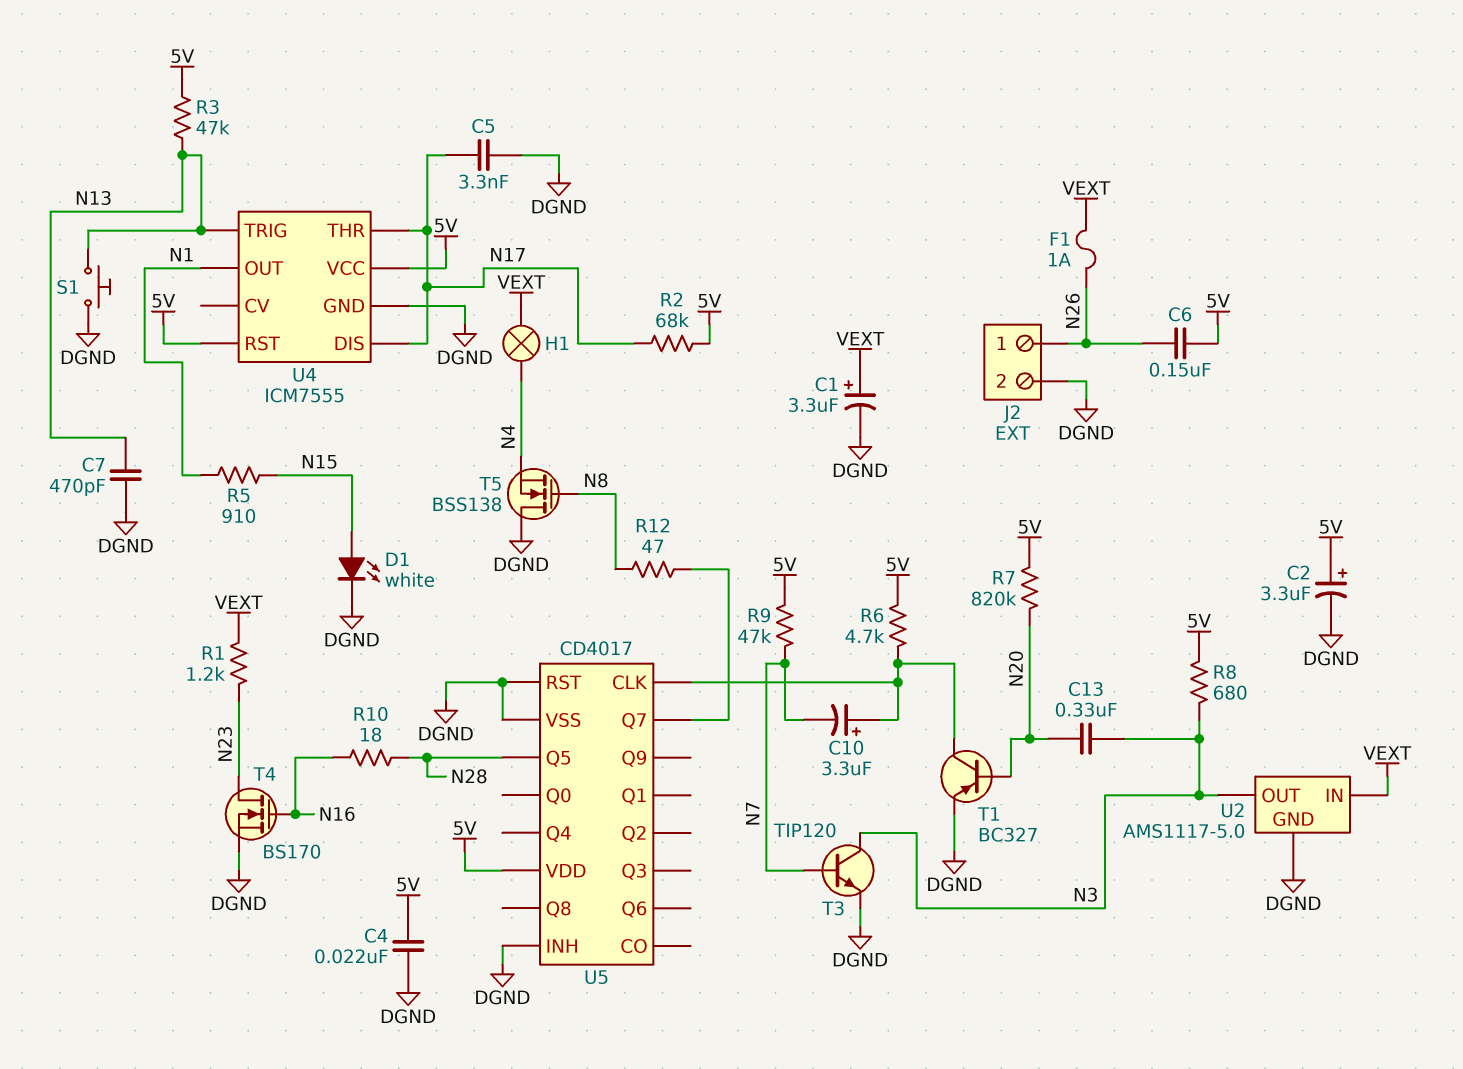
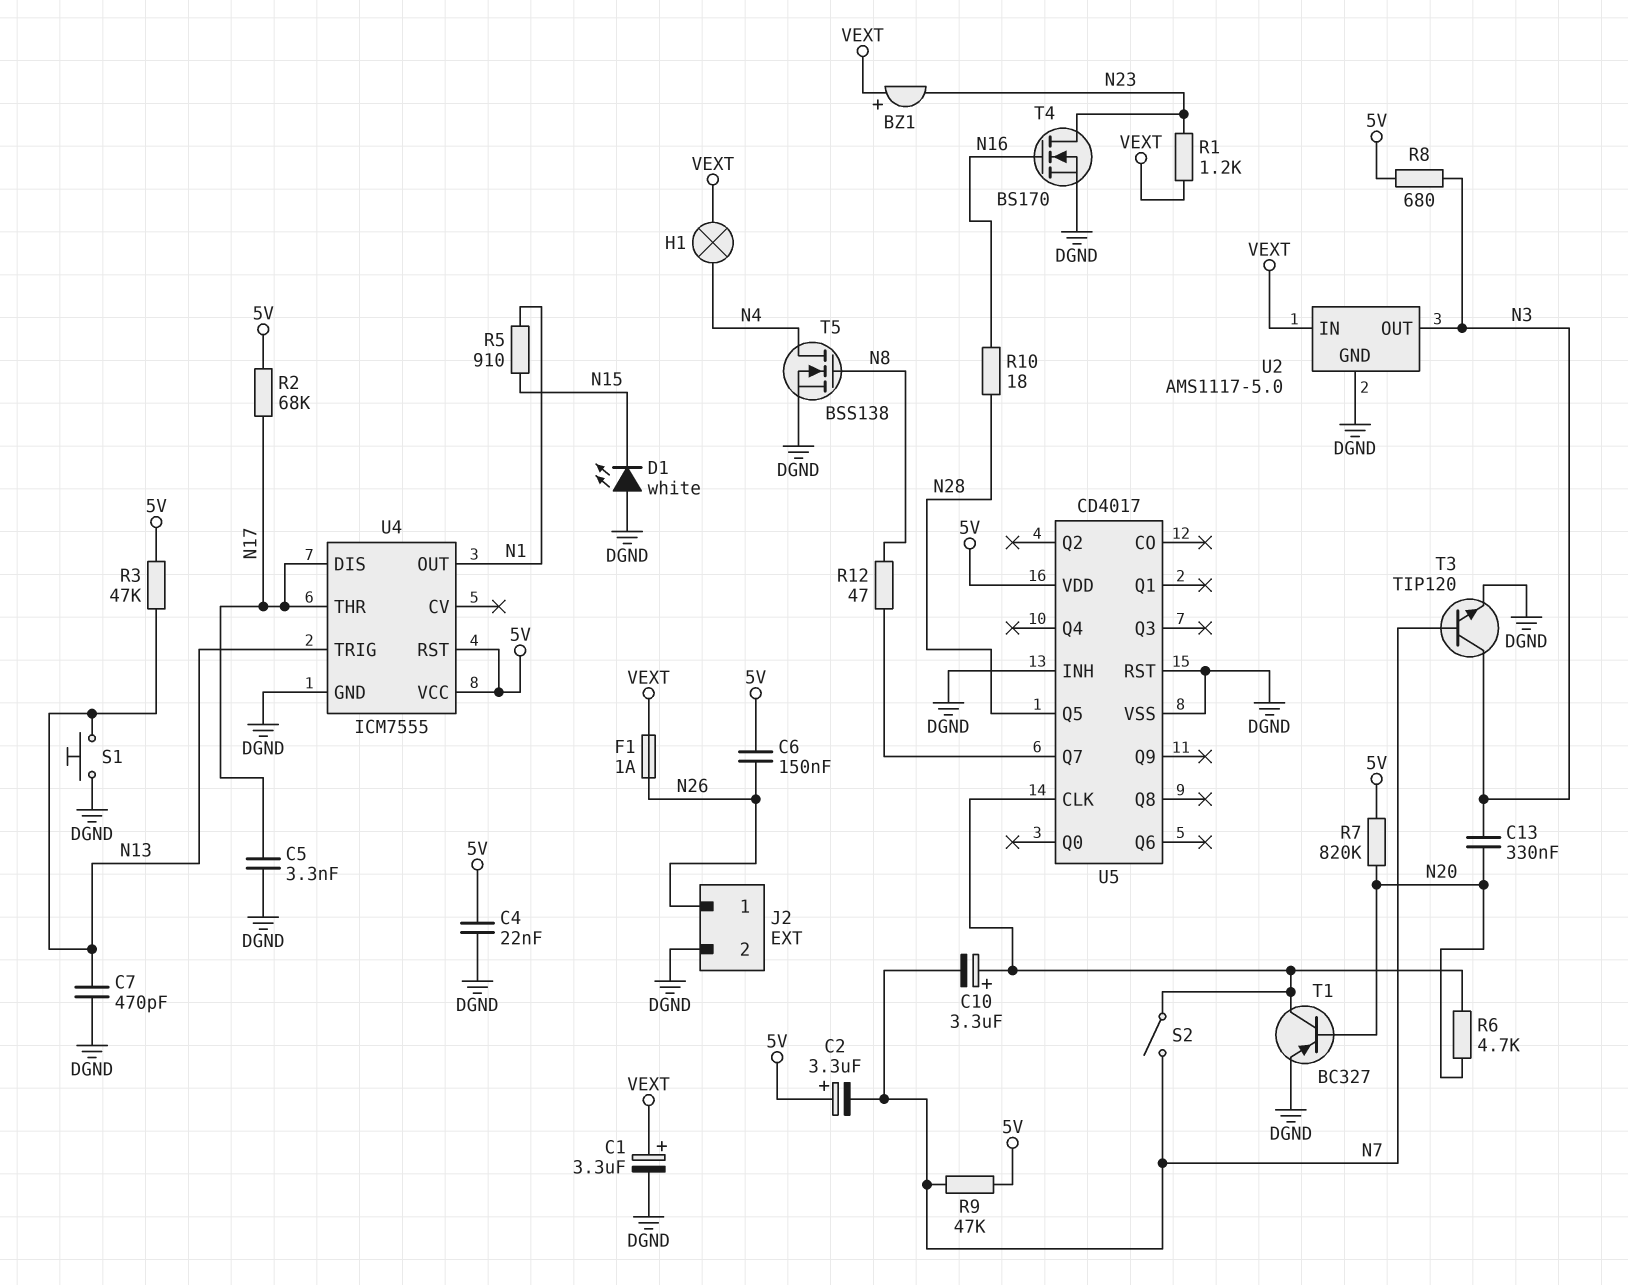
BZ1: none -> buzzer (plus VEXT, minus N23)
C2: 3.3uF (plus 5V, minus DGND) -> 3.3uF (plus 5V, minus N7)
D1: LED white (A N15, K DGND) -> LED white (A DGND, K N15)
R6: 4.7k (5V, U5/CLK) -> 4.7k (N20, U5/CLK)
S2: none -> switch (N7, U5/CLK)
T5: NMOS BSS138 (G N8, D DGND, S N4) -> NMOS BSS138 (G N8, D N4, S DGND)

